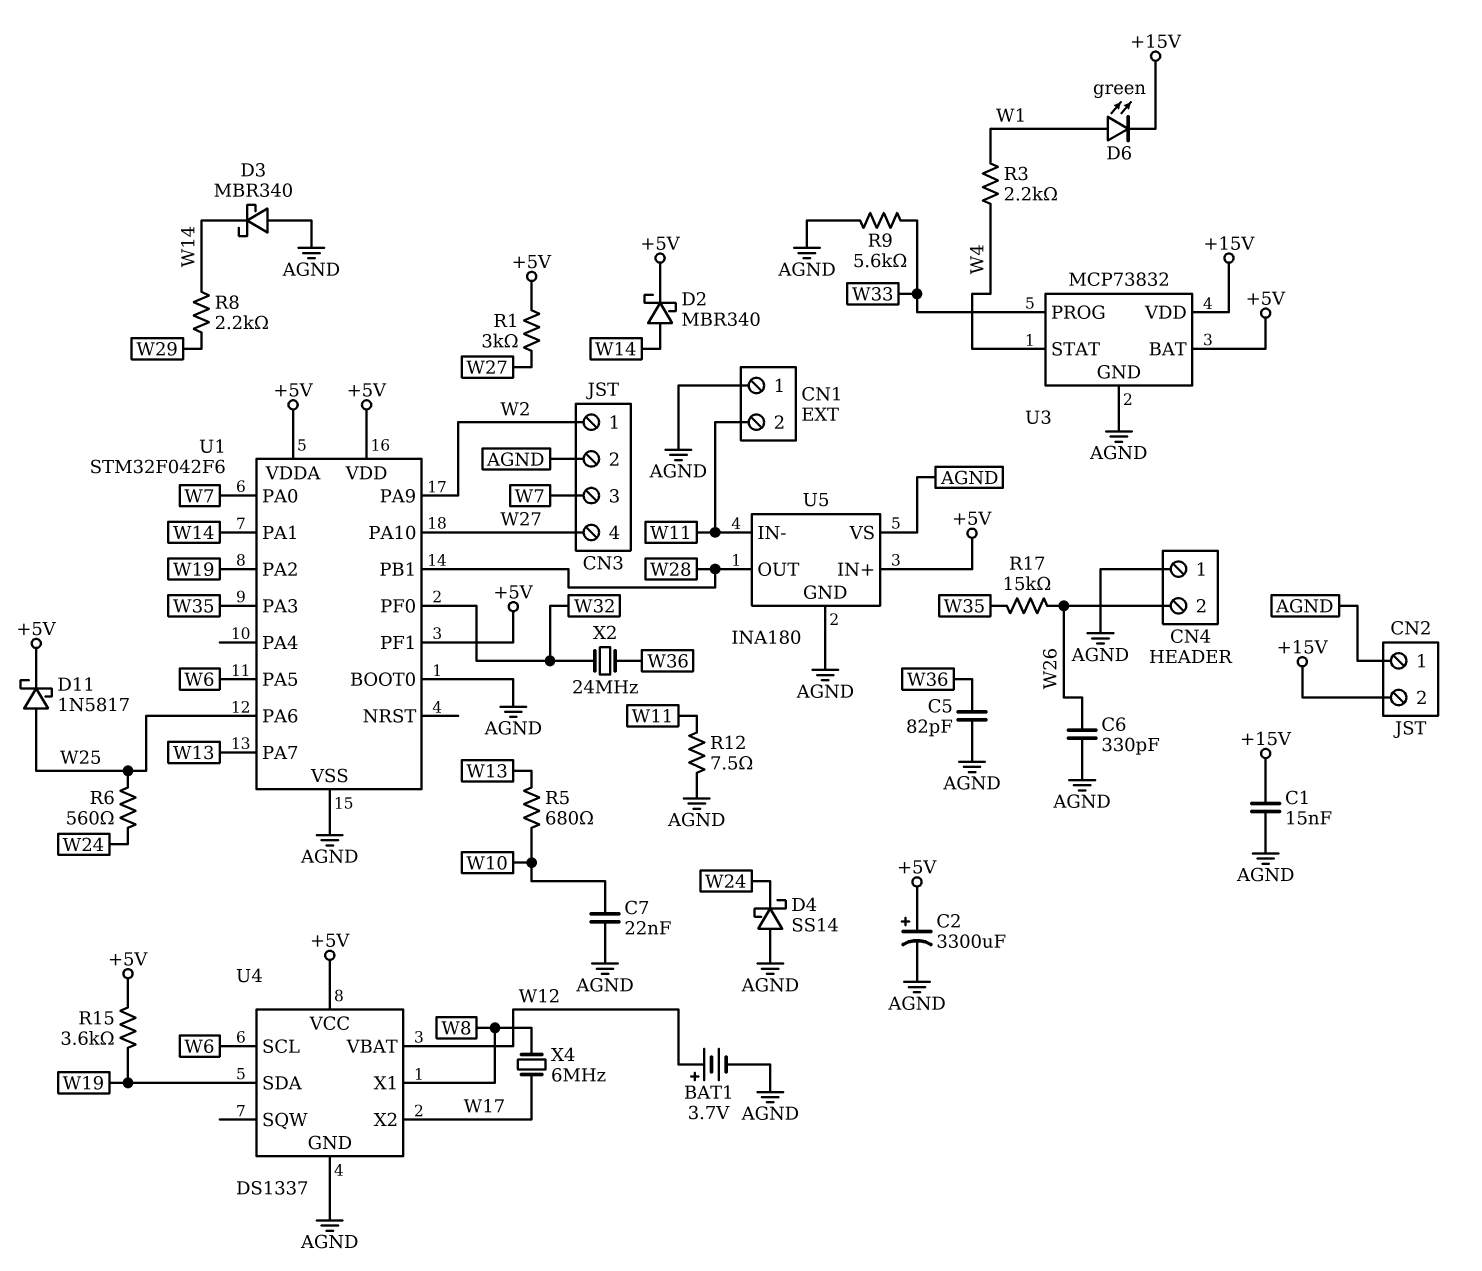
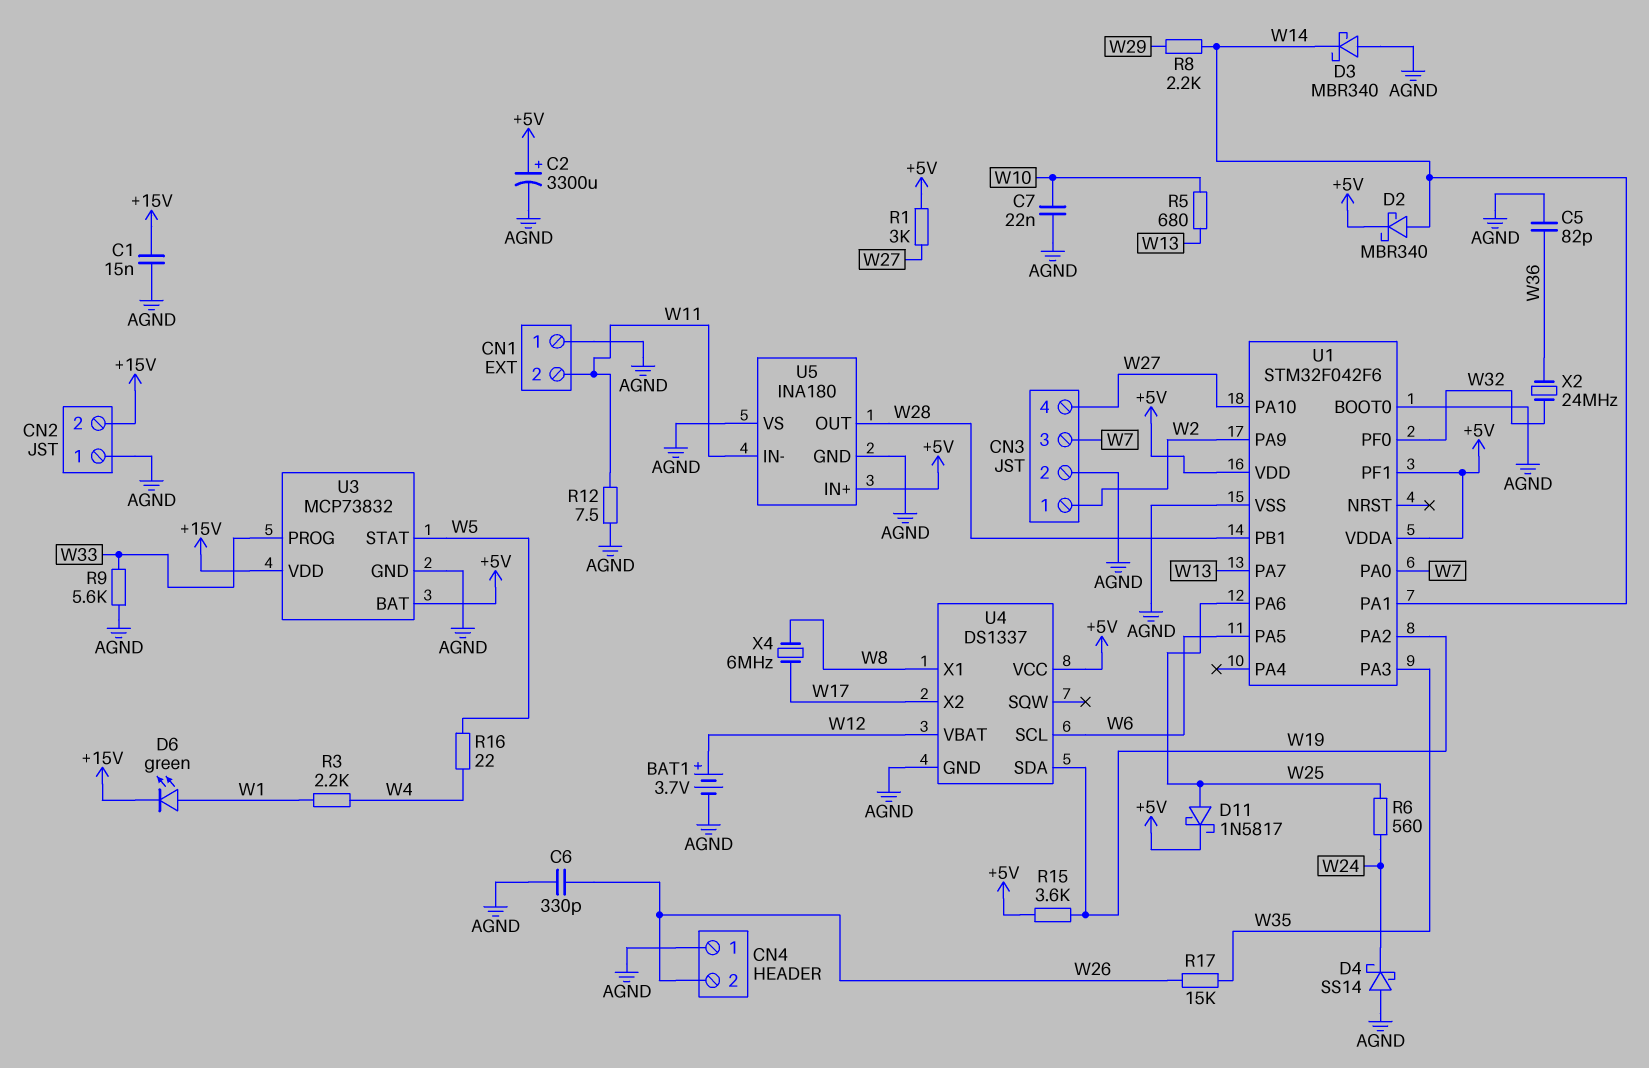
R16: none -> 22 (W4, W5)
U3 pin STAT: W4 -> W5

